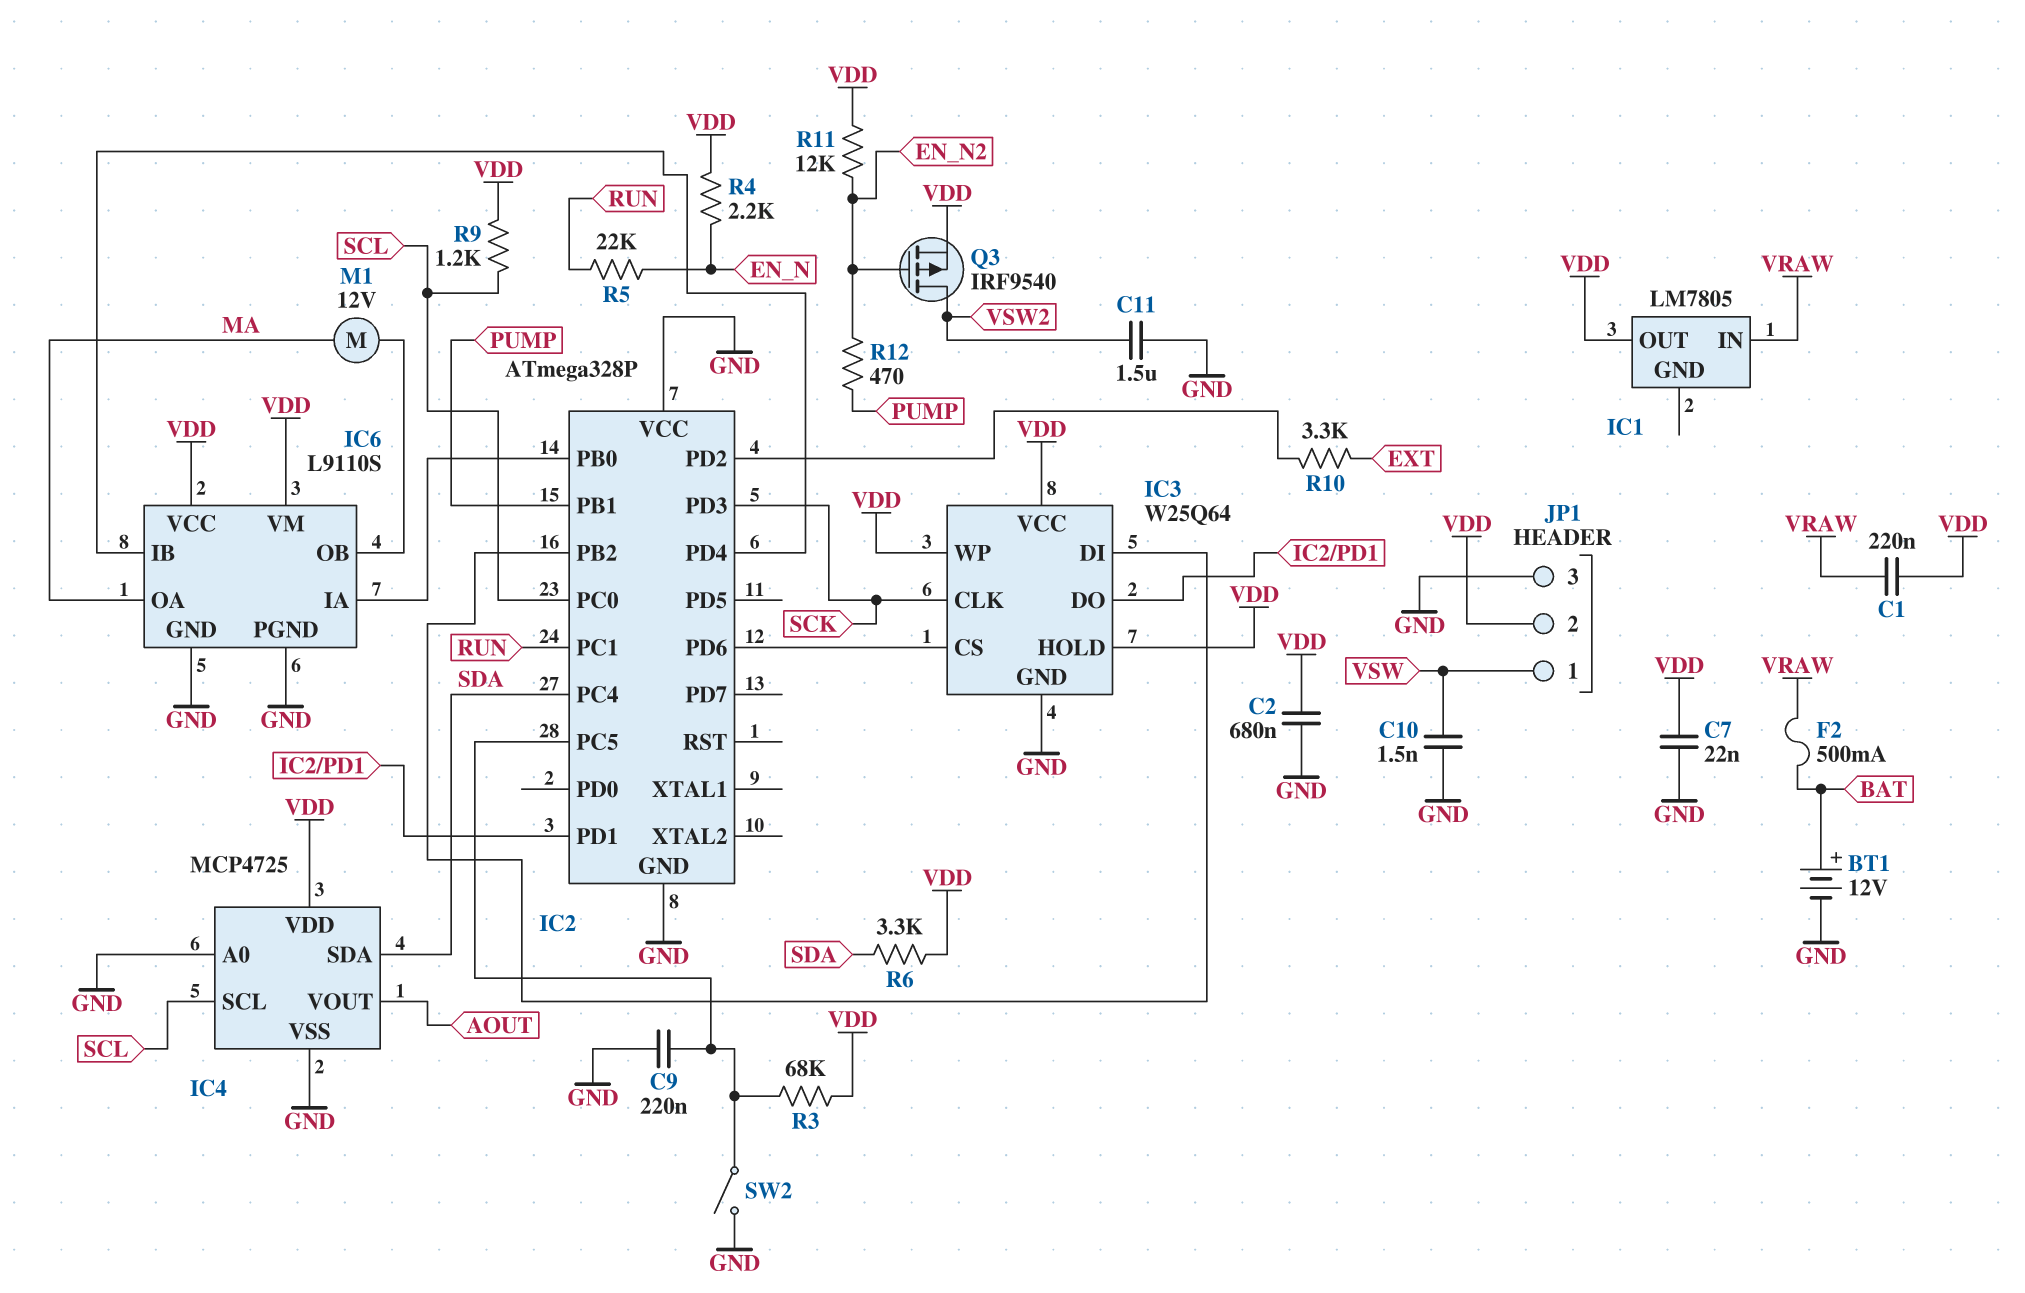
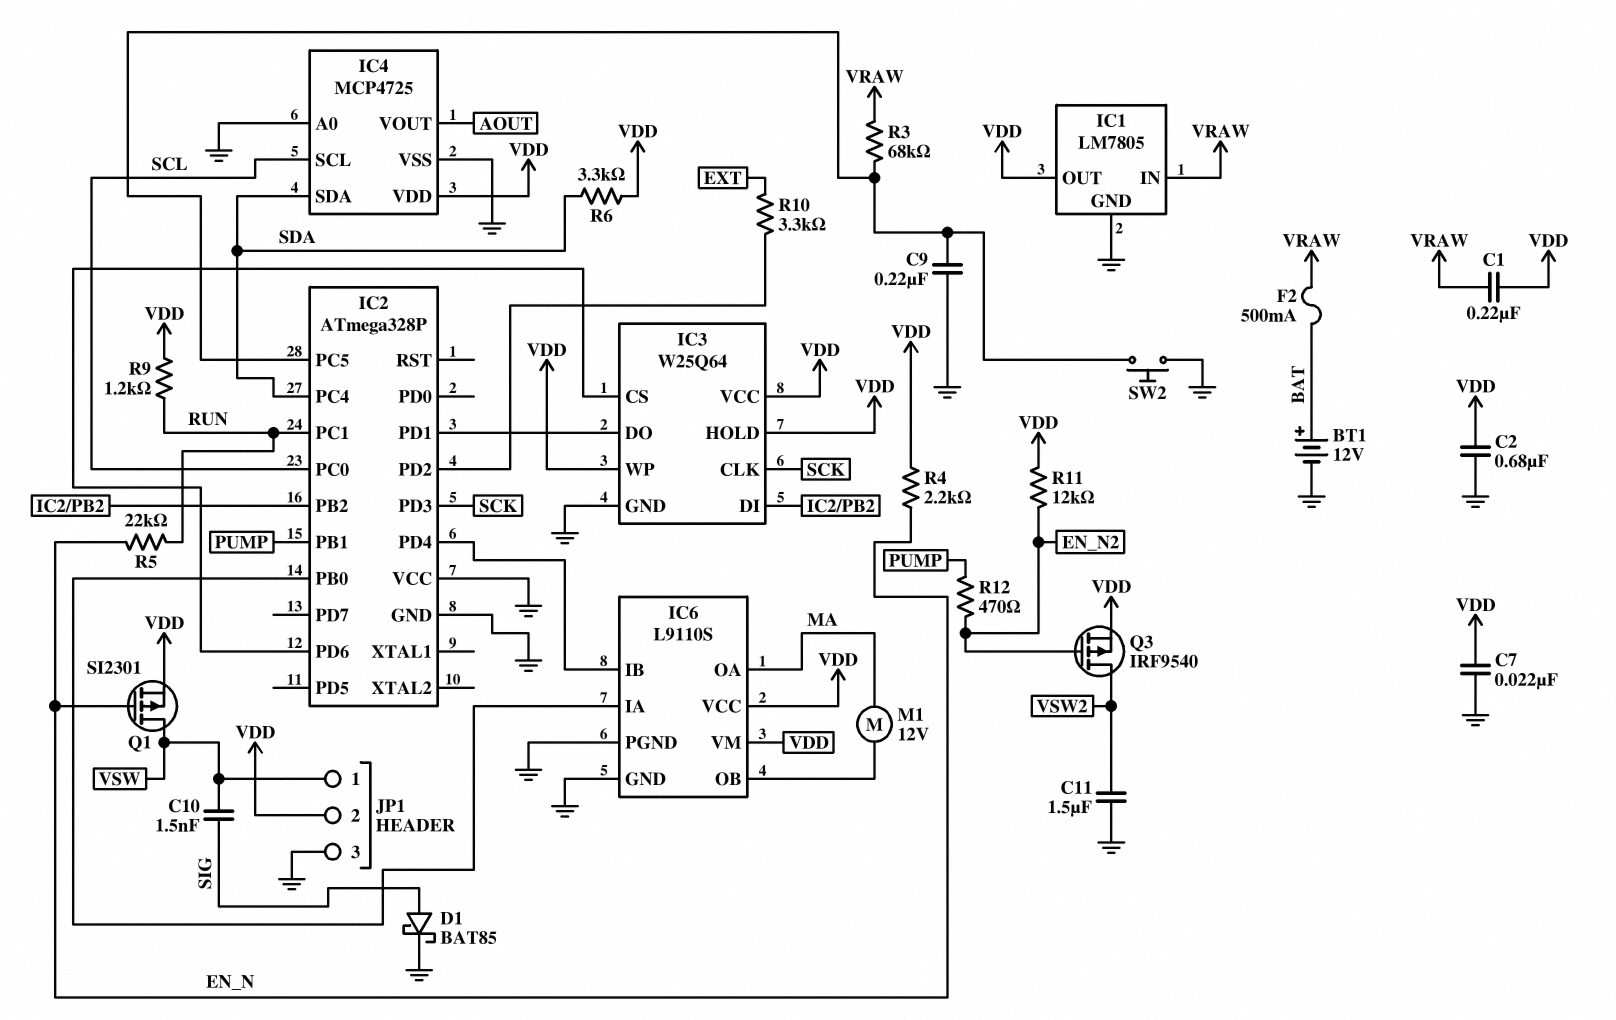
C10: 1.5nF (GND, VSW) -> 1.5nF (SIG, VSW)
D1: none -> schottky BAT85 (A SIG, K GND)
IC1 pin GND: none -> GND
Q1: none -> PMOS SI2301 (G EN_N, D VSW, S VDD)
R3: 68k (IC2/PC5, VDD) -> 68k (IC2/PC5, VRAW)
R9: 1.2k (SCL, VDD) -> 1.2k (RUN, VDD)
SW2: switch (GND, IC2/PC5) -> button (GND, IC2/PC5)

